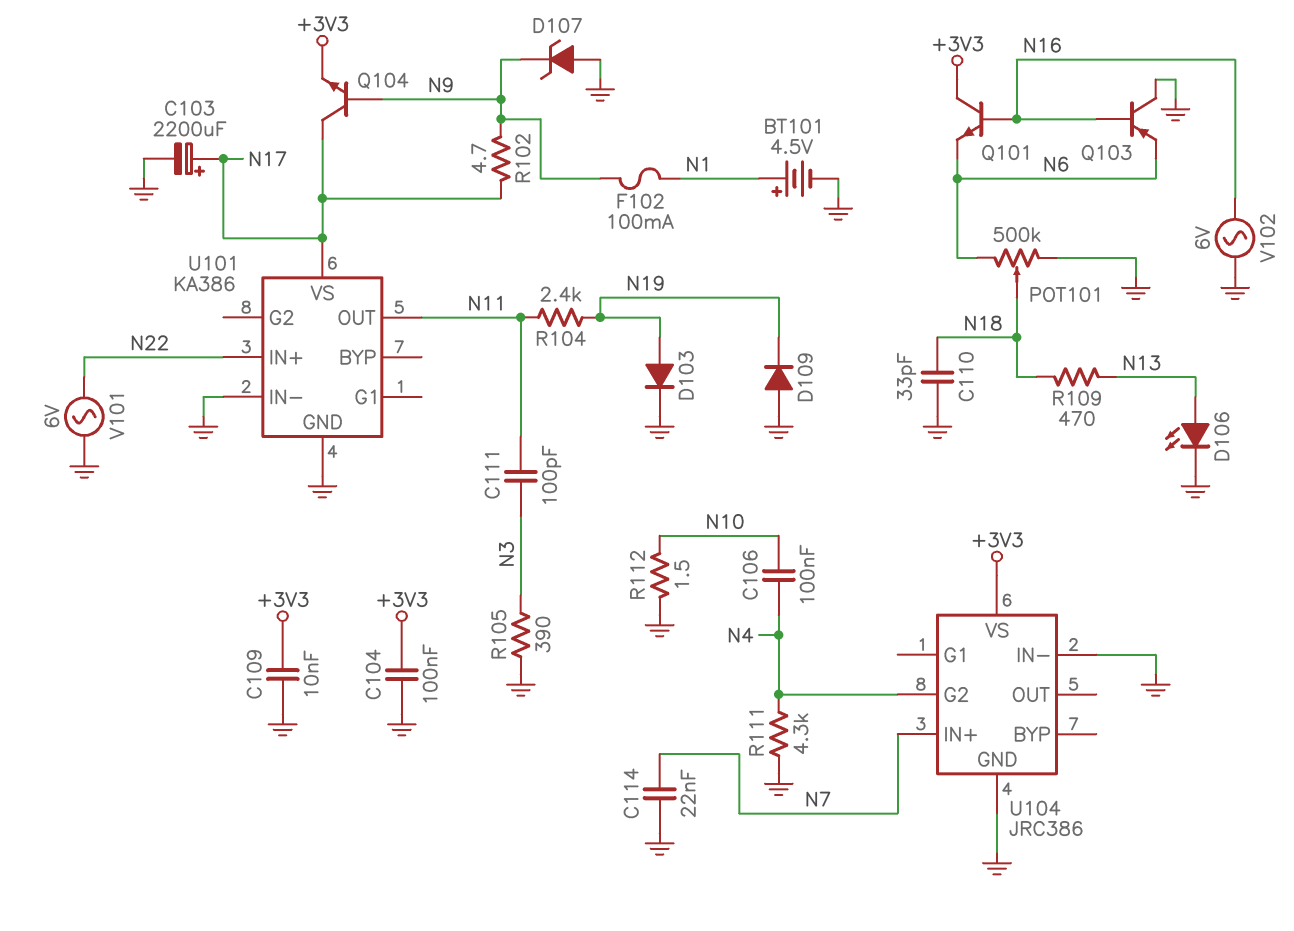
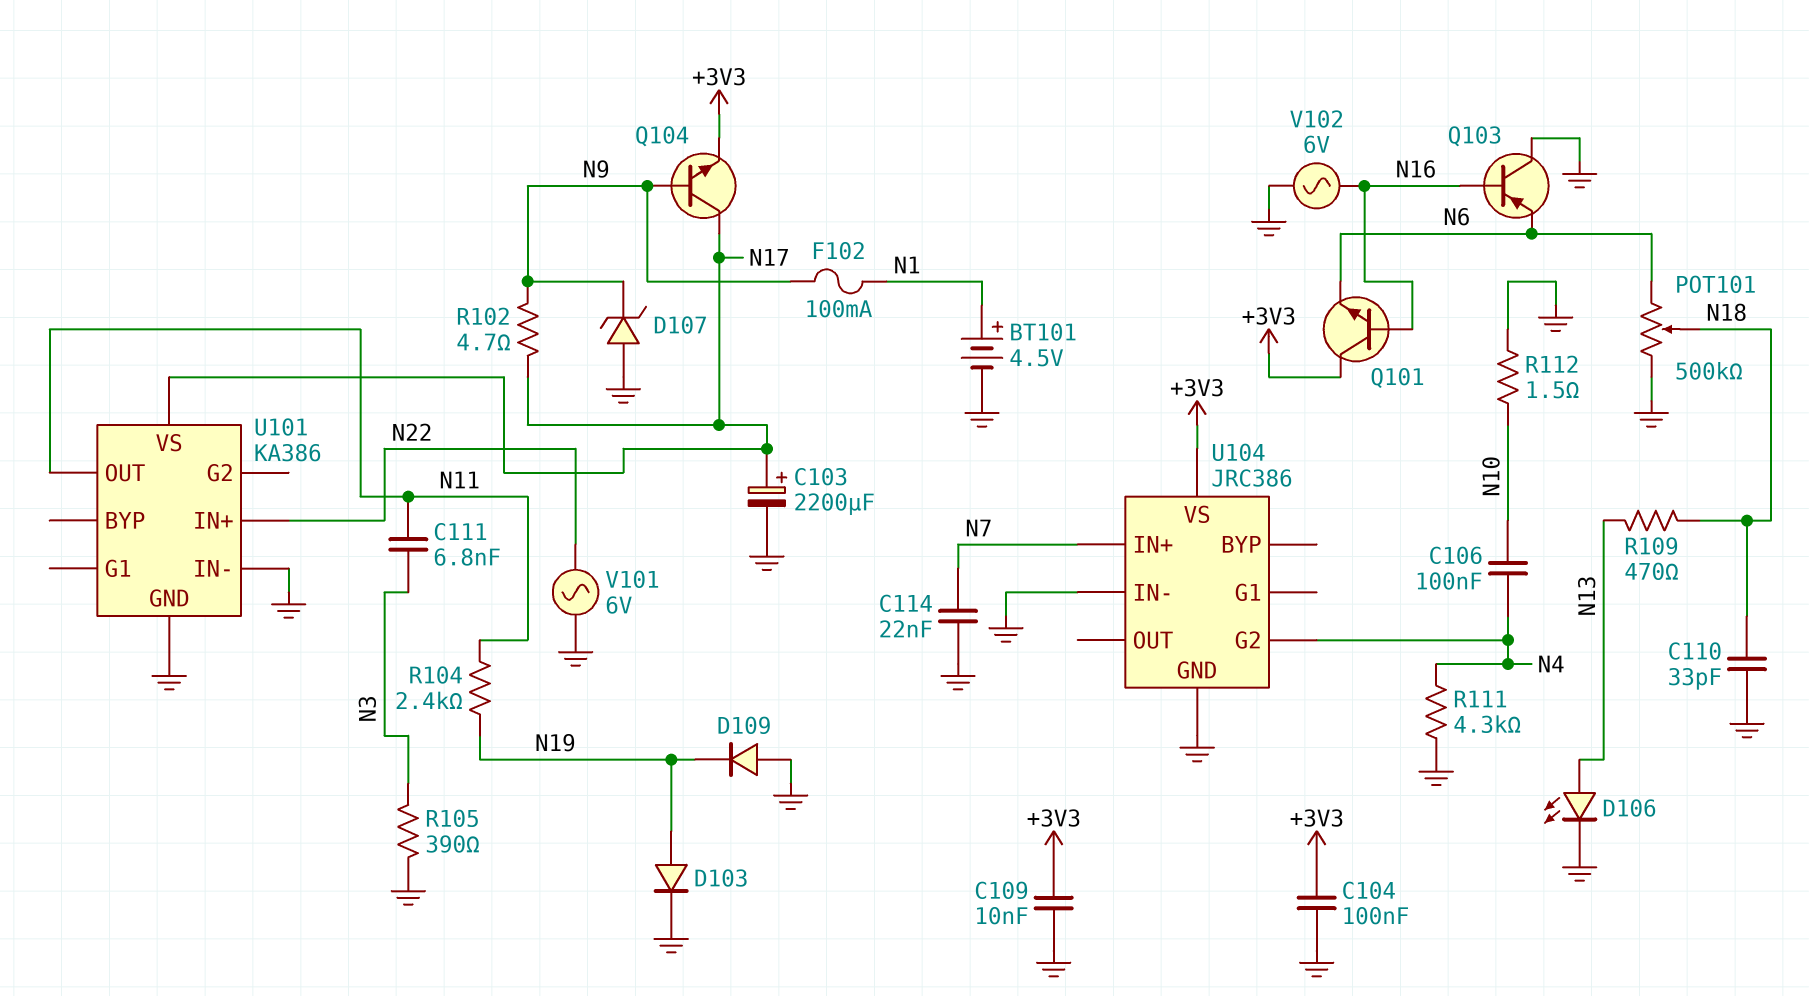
C111: 100pF (N3, N11) -> 6.8nF (N3, N11)

